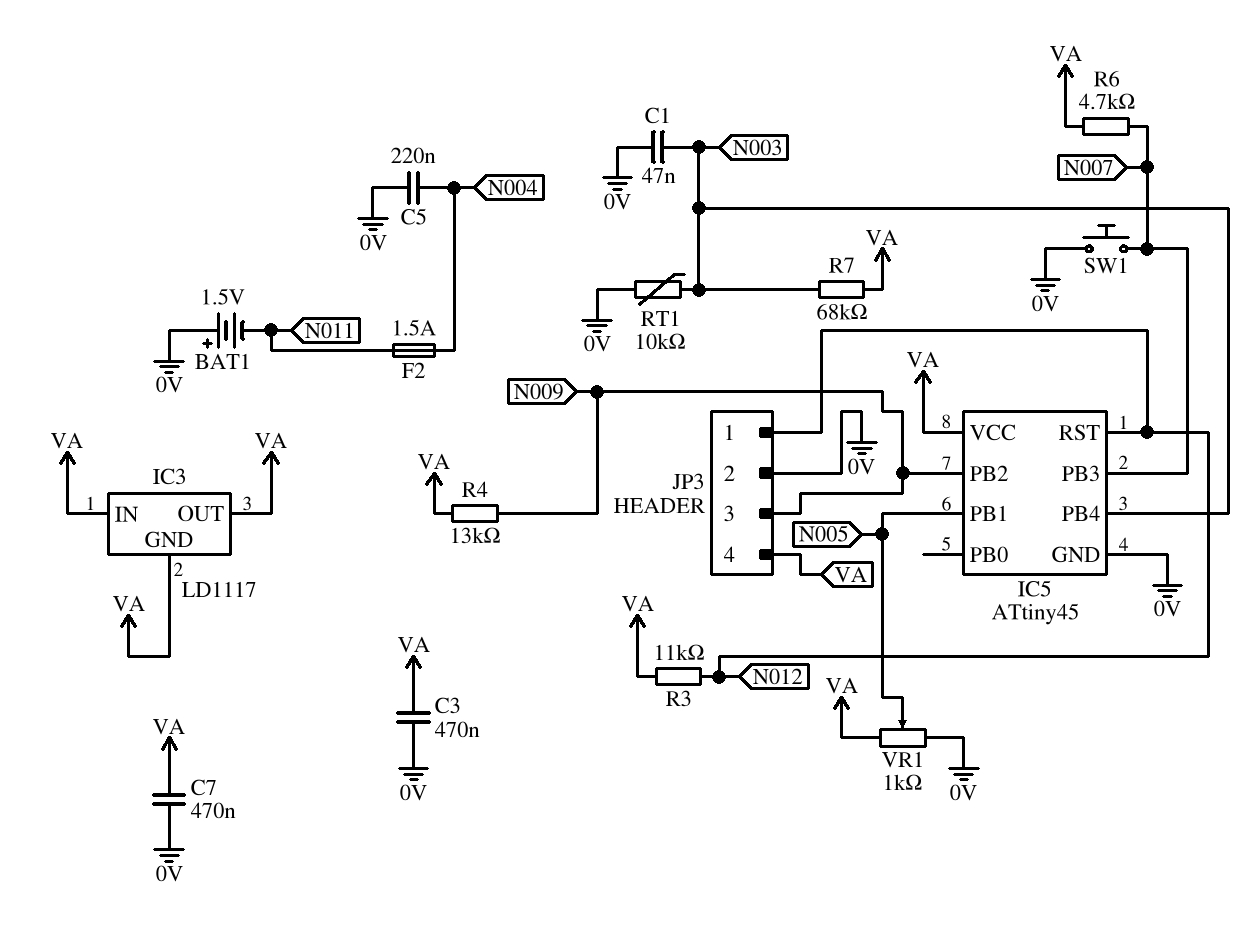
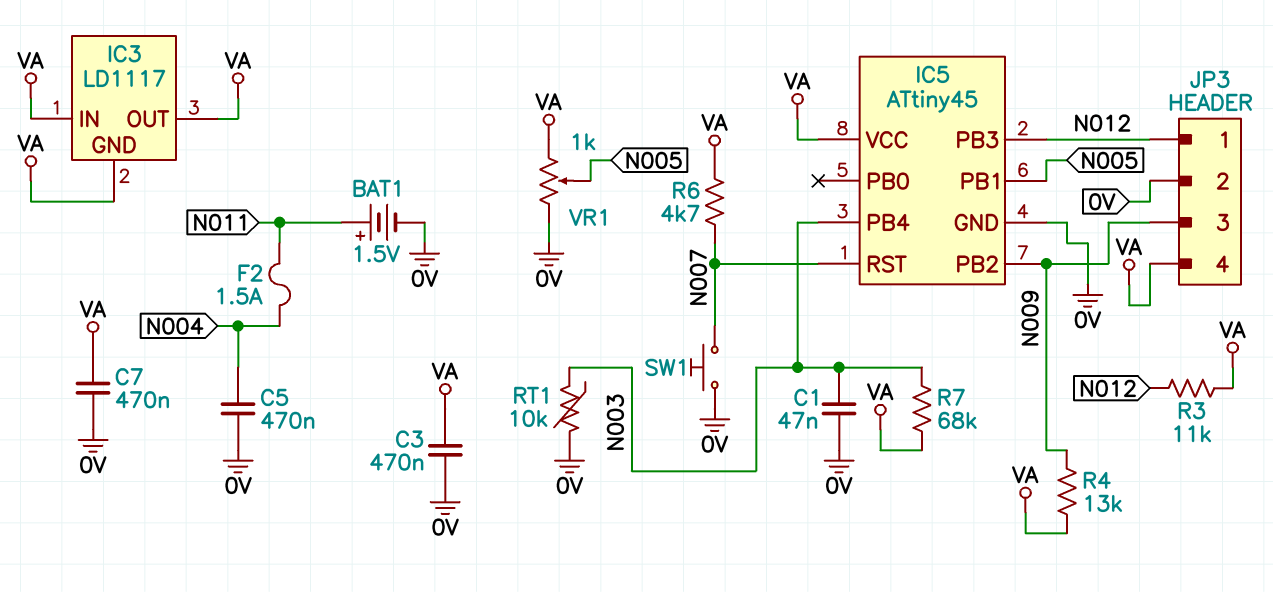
BAT1: 1.5V (plus 0V, minus N011) -> 1.5V (plus N011, minus 0V)
C5: 220nF (0V, N004) -> 470nF (0V, N004)
IC5 pin PB3: N007 -> N012
IC5 pin RST: N012 -> N007

